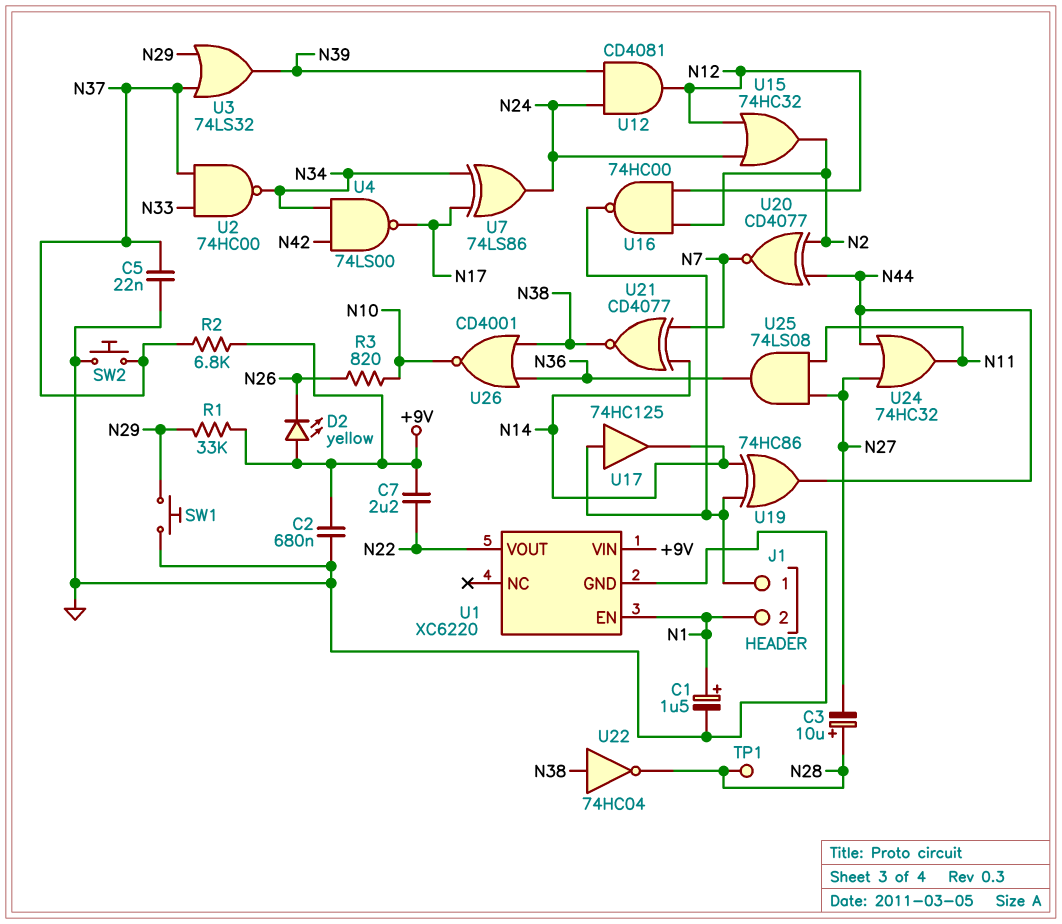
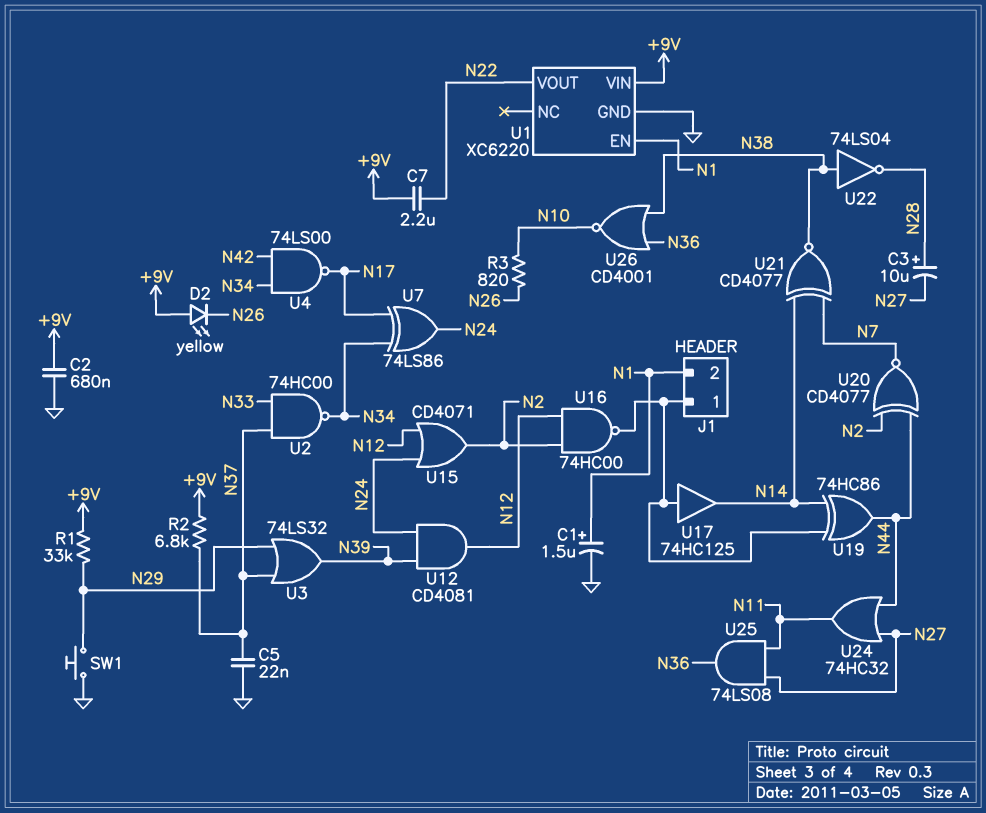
SW2: button (GND, N37) -> none
TP1: test point (N28) -> none
U15: OR 74HC32 (in N12, in N24, out N2) -> OR CD4071 (in N12, in N24, out N2)
U22: NOT 74HC04 (in N38, out N28) -> NOT 74LS04 (in N38, out N28)

